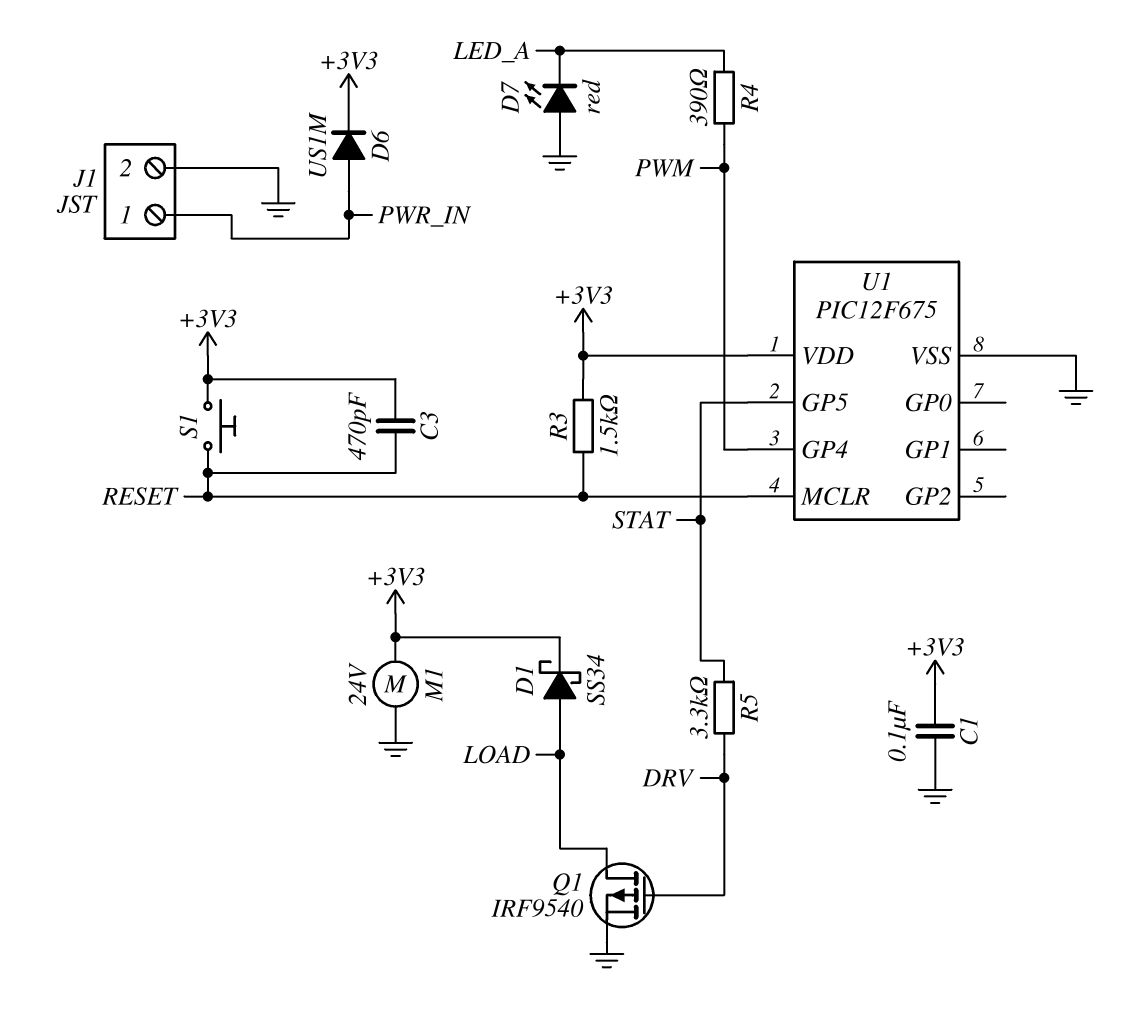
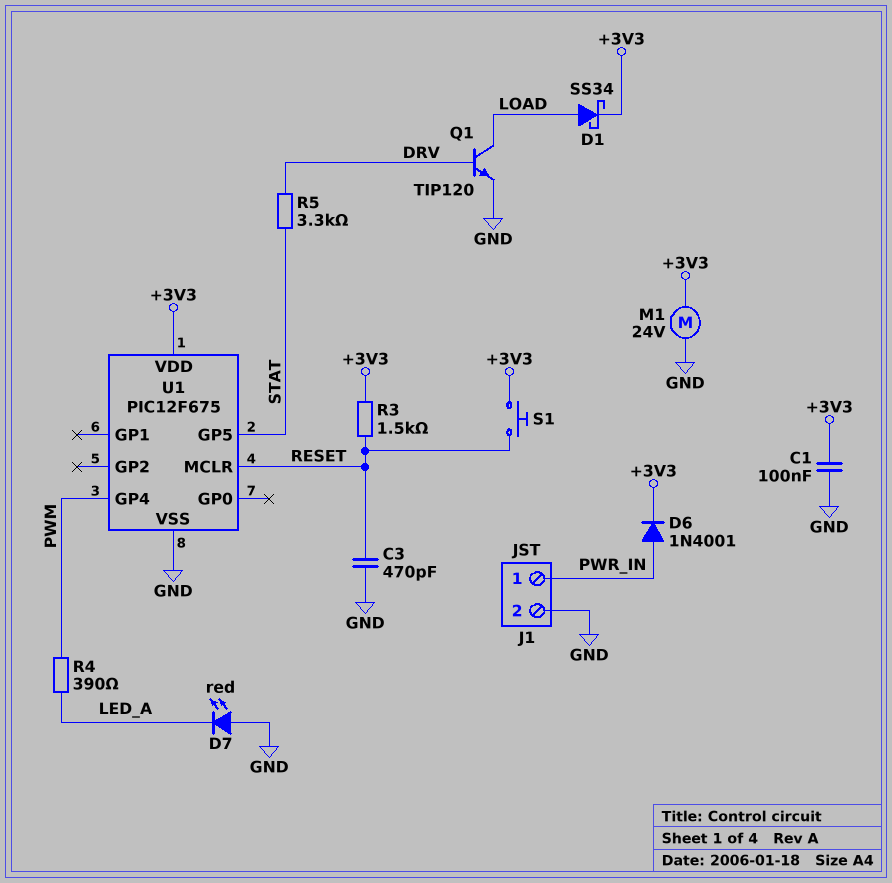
C3: 470pF (+3V3, RESET) -> 470pF (GND, RESET)
D6: diode US1M (A PWR_IN, K +3V3) -> diode 1N4001 (A PWR_IN, K +3V3)
Q1: PMOS IRF9540 (G DRV, D LOAD, S GND) -> NPN TIP120 (B DRV, C LOAD, E GND)

